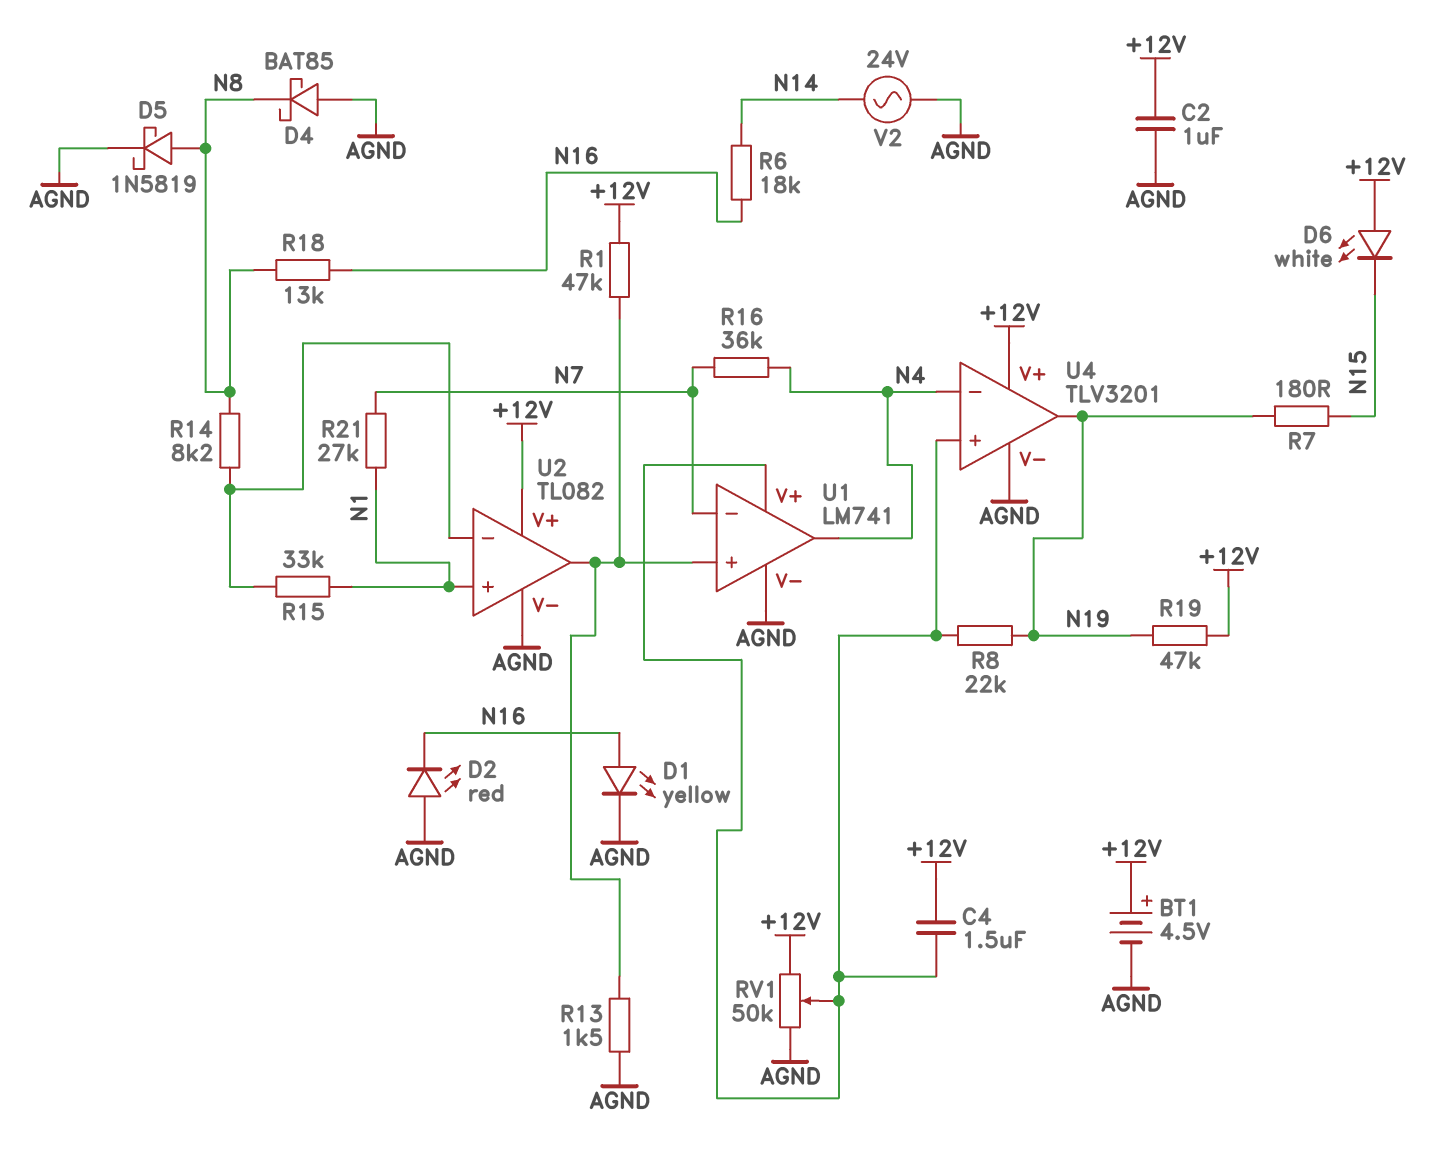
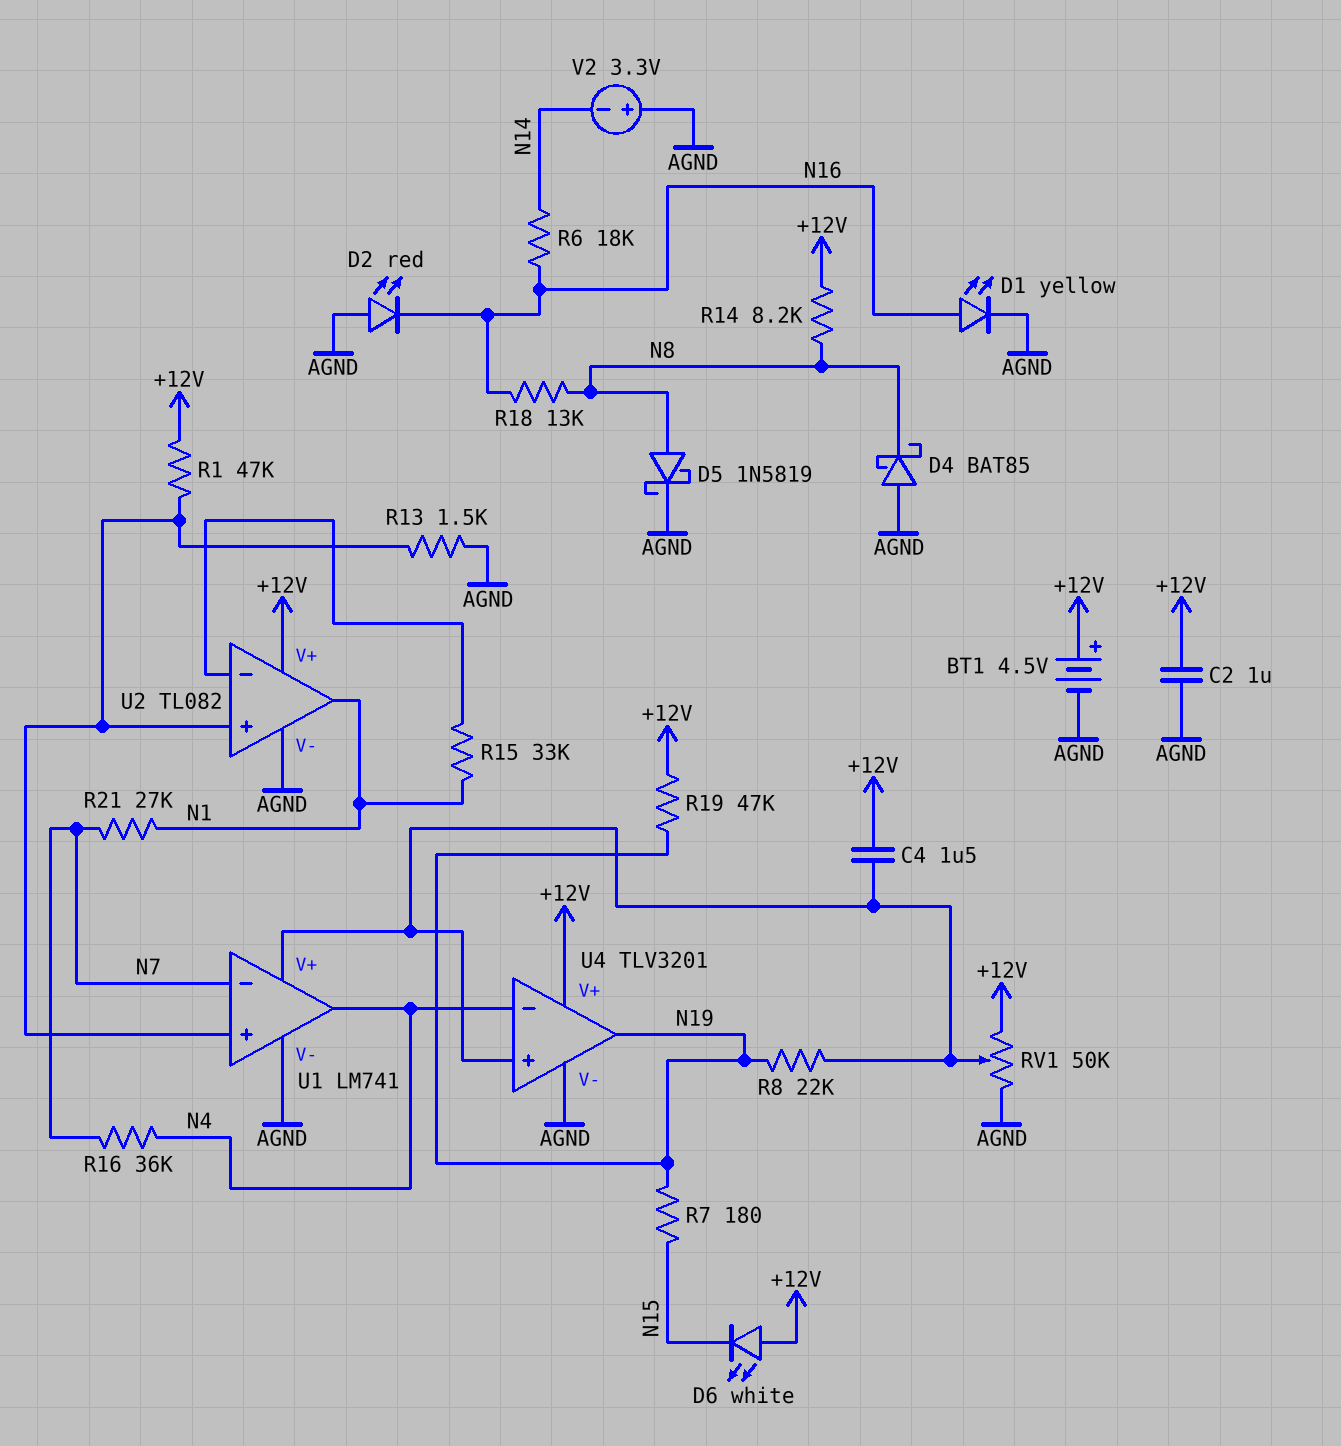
R14: 8.2k (N8, U2/in-) -> 8.2k (+12V, N8)
U2 pin in+: N1 -> U1/in+
U2 pin out: U1/in+ -> N1
V2: AC 24V (AGND, N14) -> 3.3V (plus AGND, minus N14)

